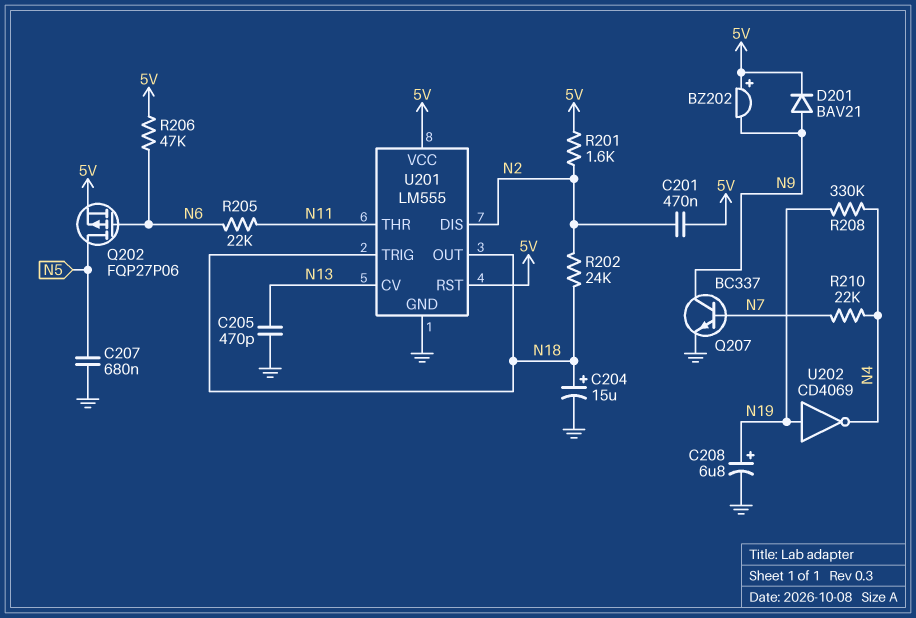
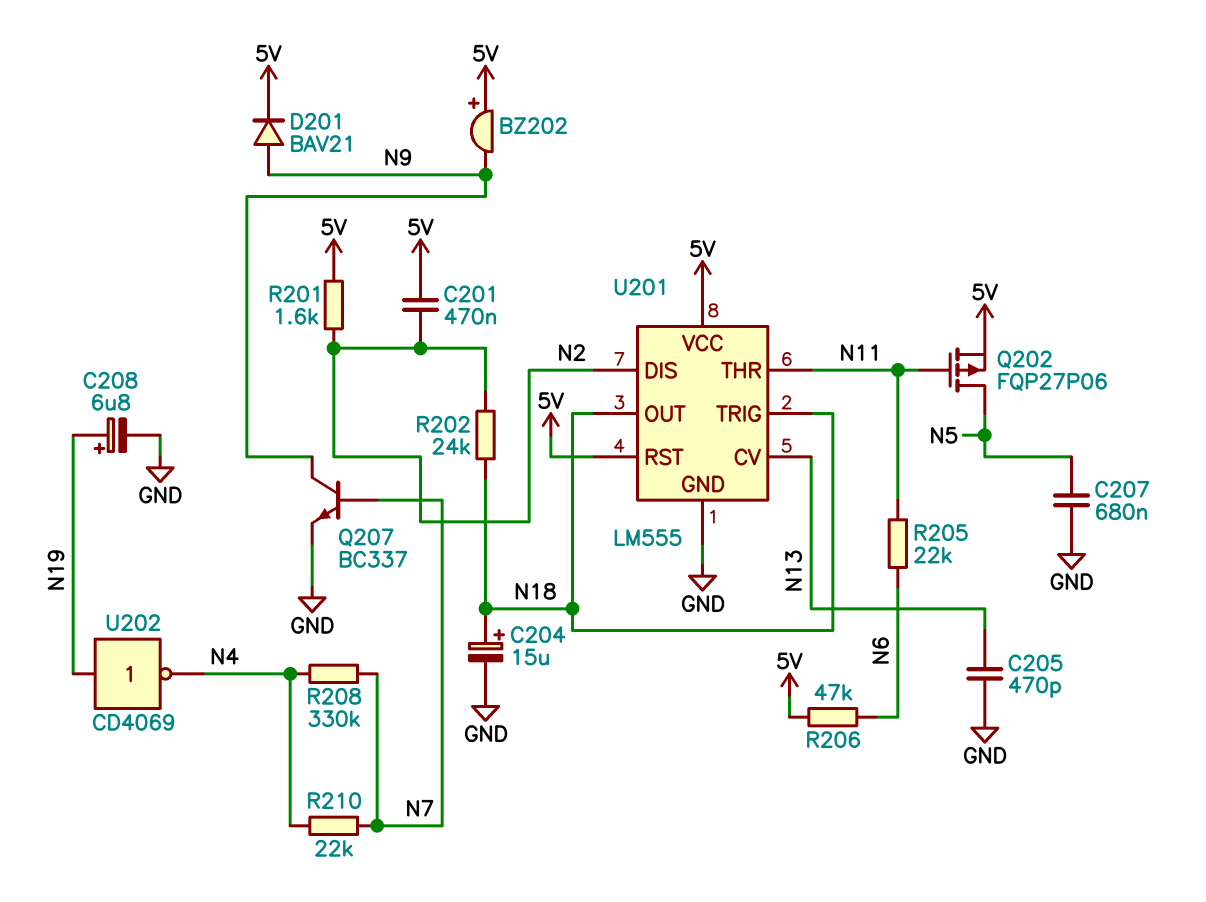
Q202: PMOS FQP27P06 (G N6, D N5, S 5V) -> PMOS FQP27P06 (G N11, D N5, S 5V)
R208: 330k (N4, N19) -> 330k (N4, N7)

